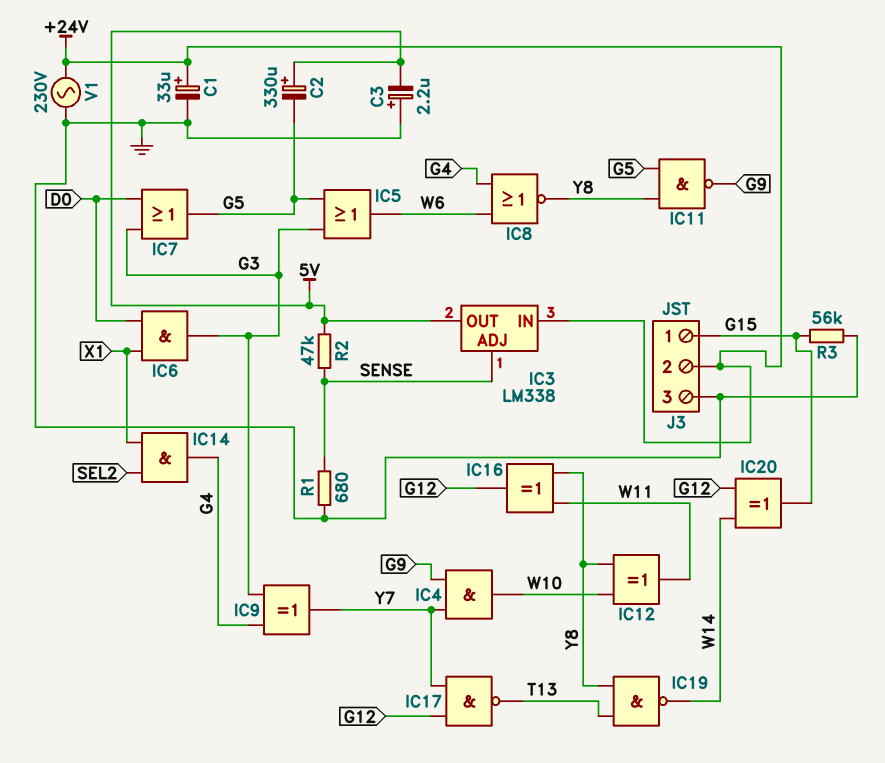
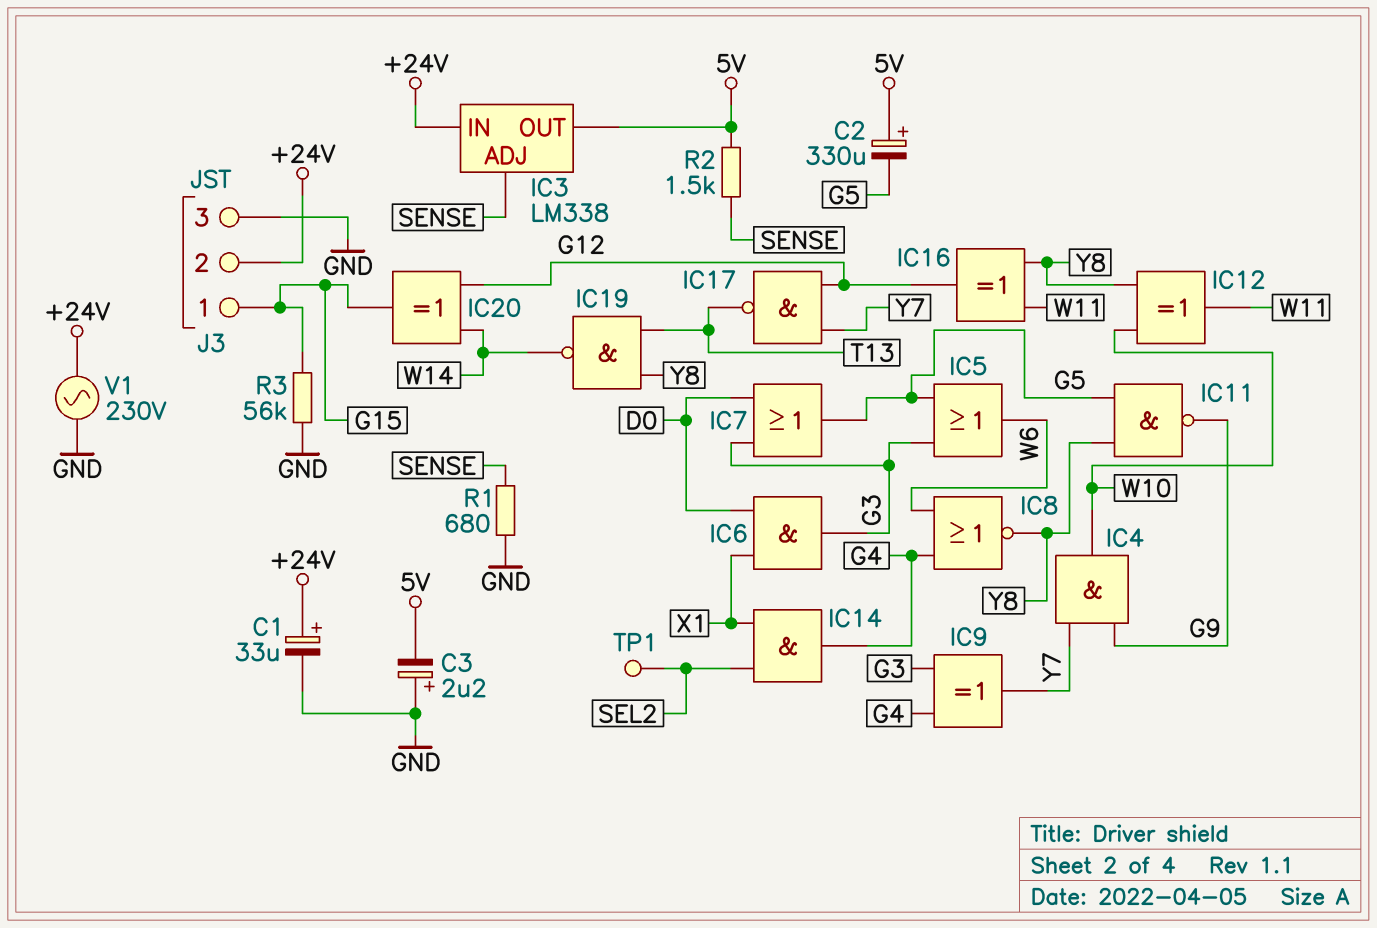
R2: 47k (5V, SENSE) -> 1.5k (5V, SENSE)
TP1: none -> test point (SEL2)

